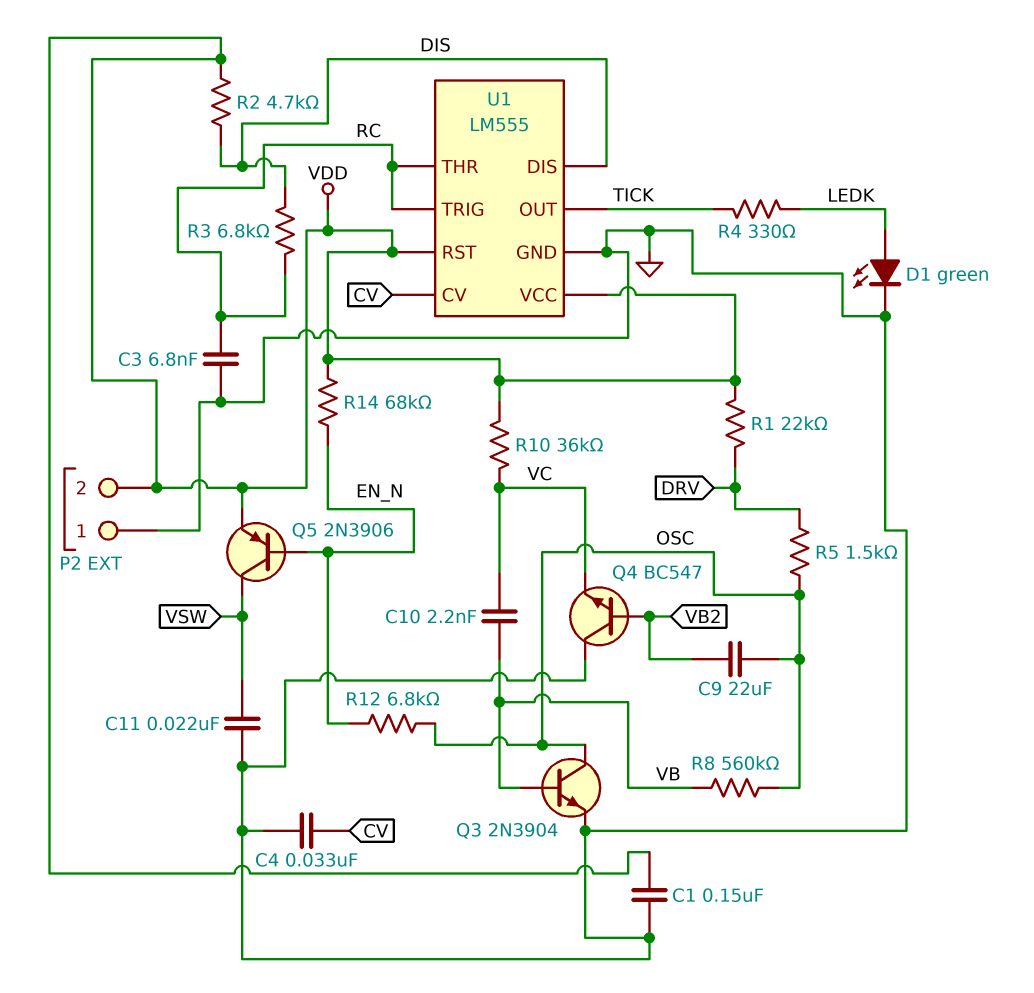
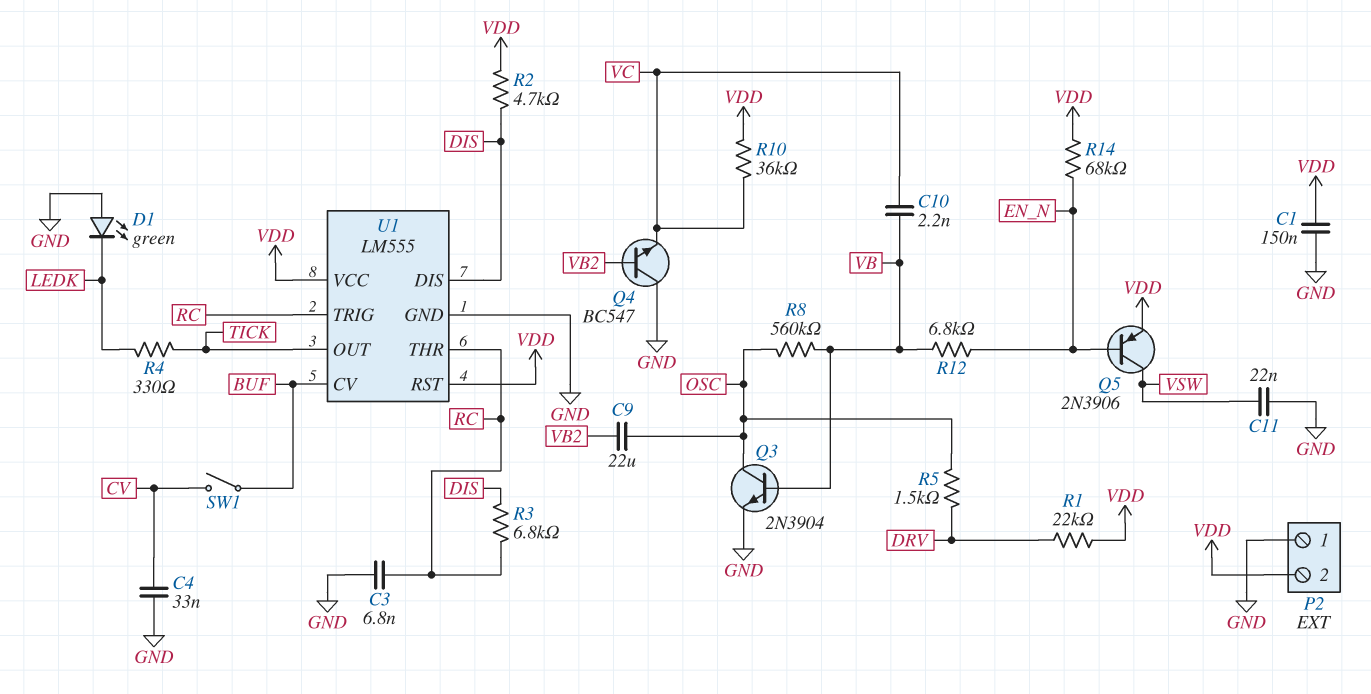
D1: LED green (A LEDK, K GND) -> LED green (A GND, K LEDK)
R12: 6.8k (EN_N, OSC) -> 6.8k (EN_N, VB)
SW1: none -> switch (BUF, CV)
U1 pin CV: CV -> BUF

